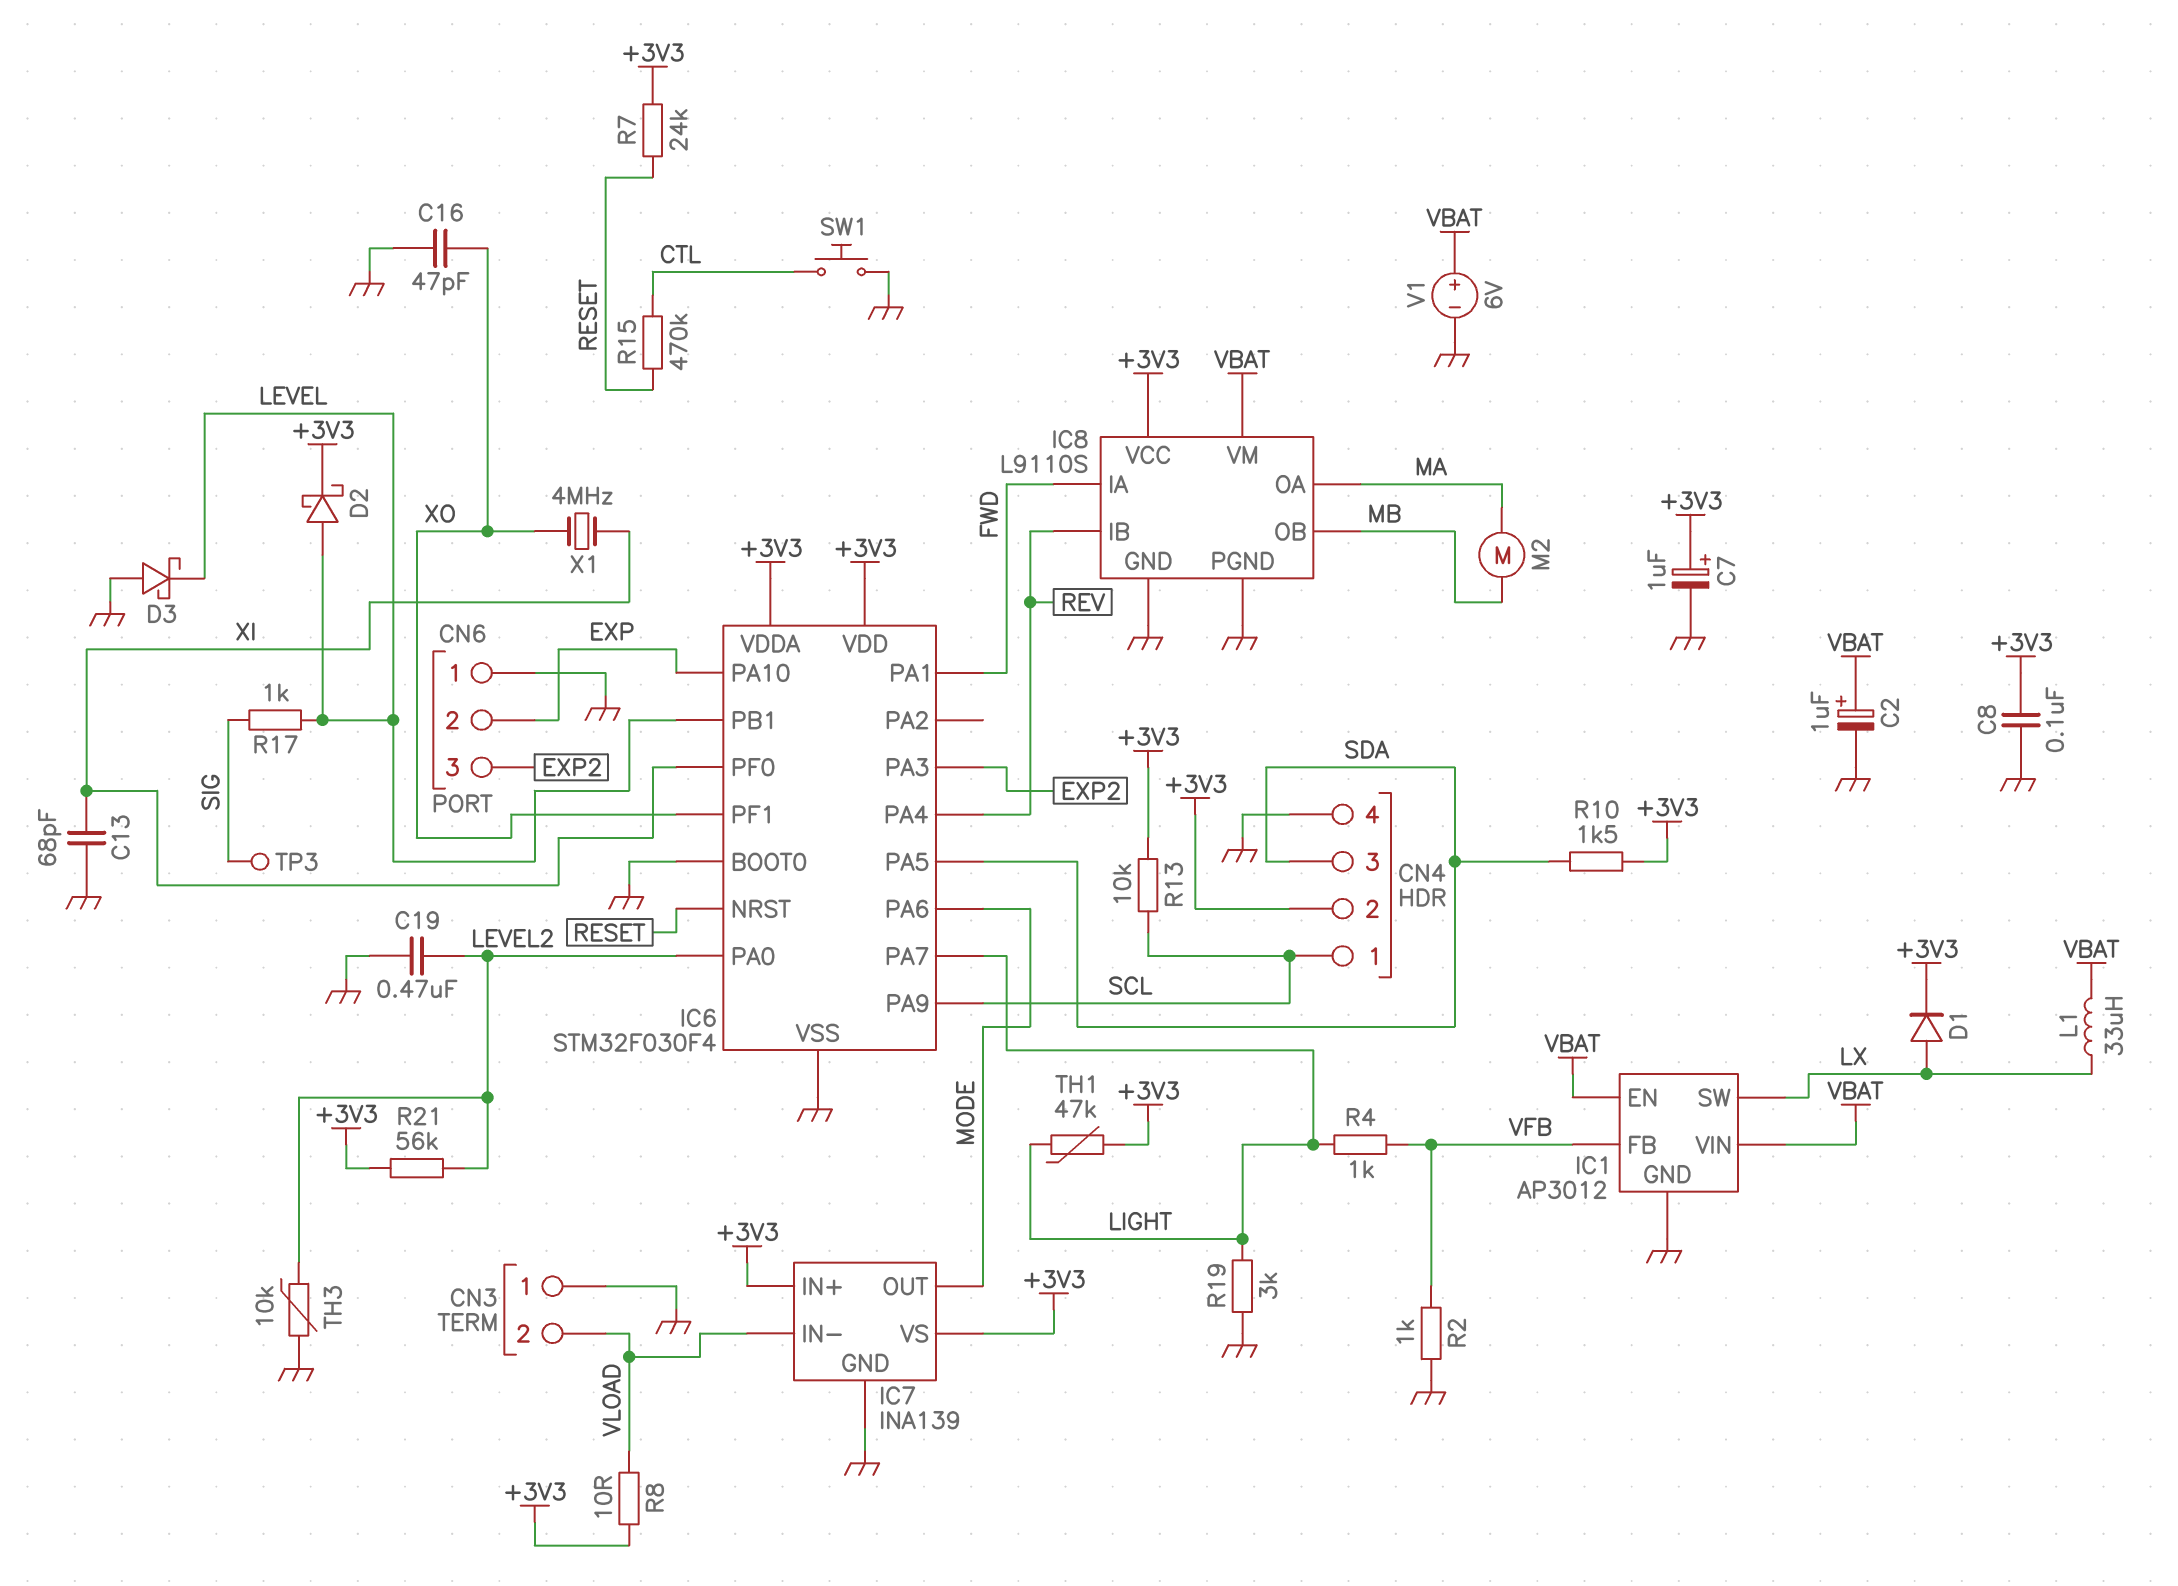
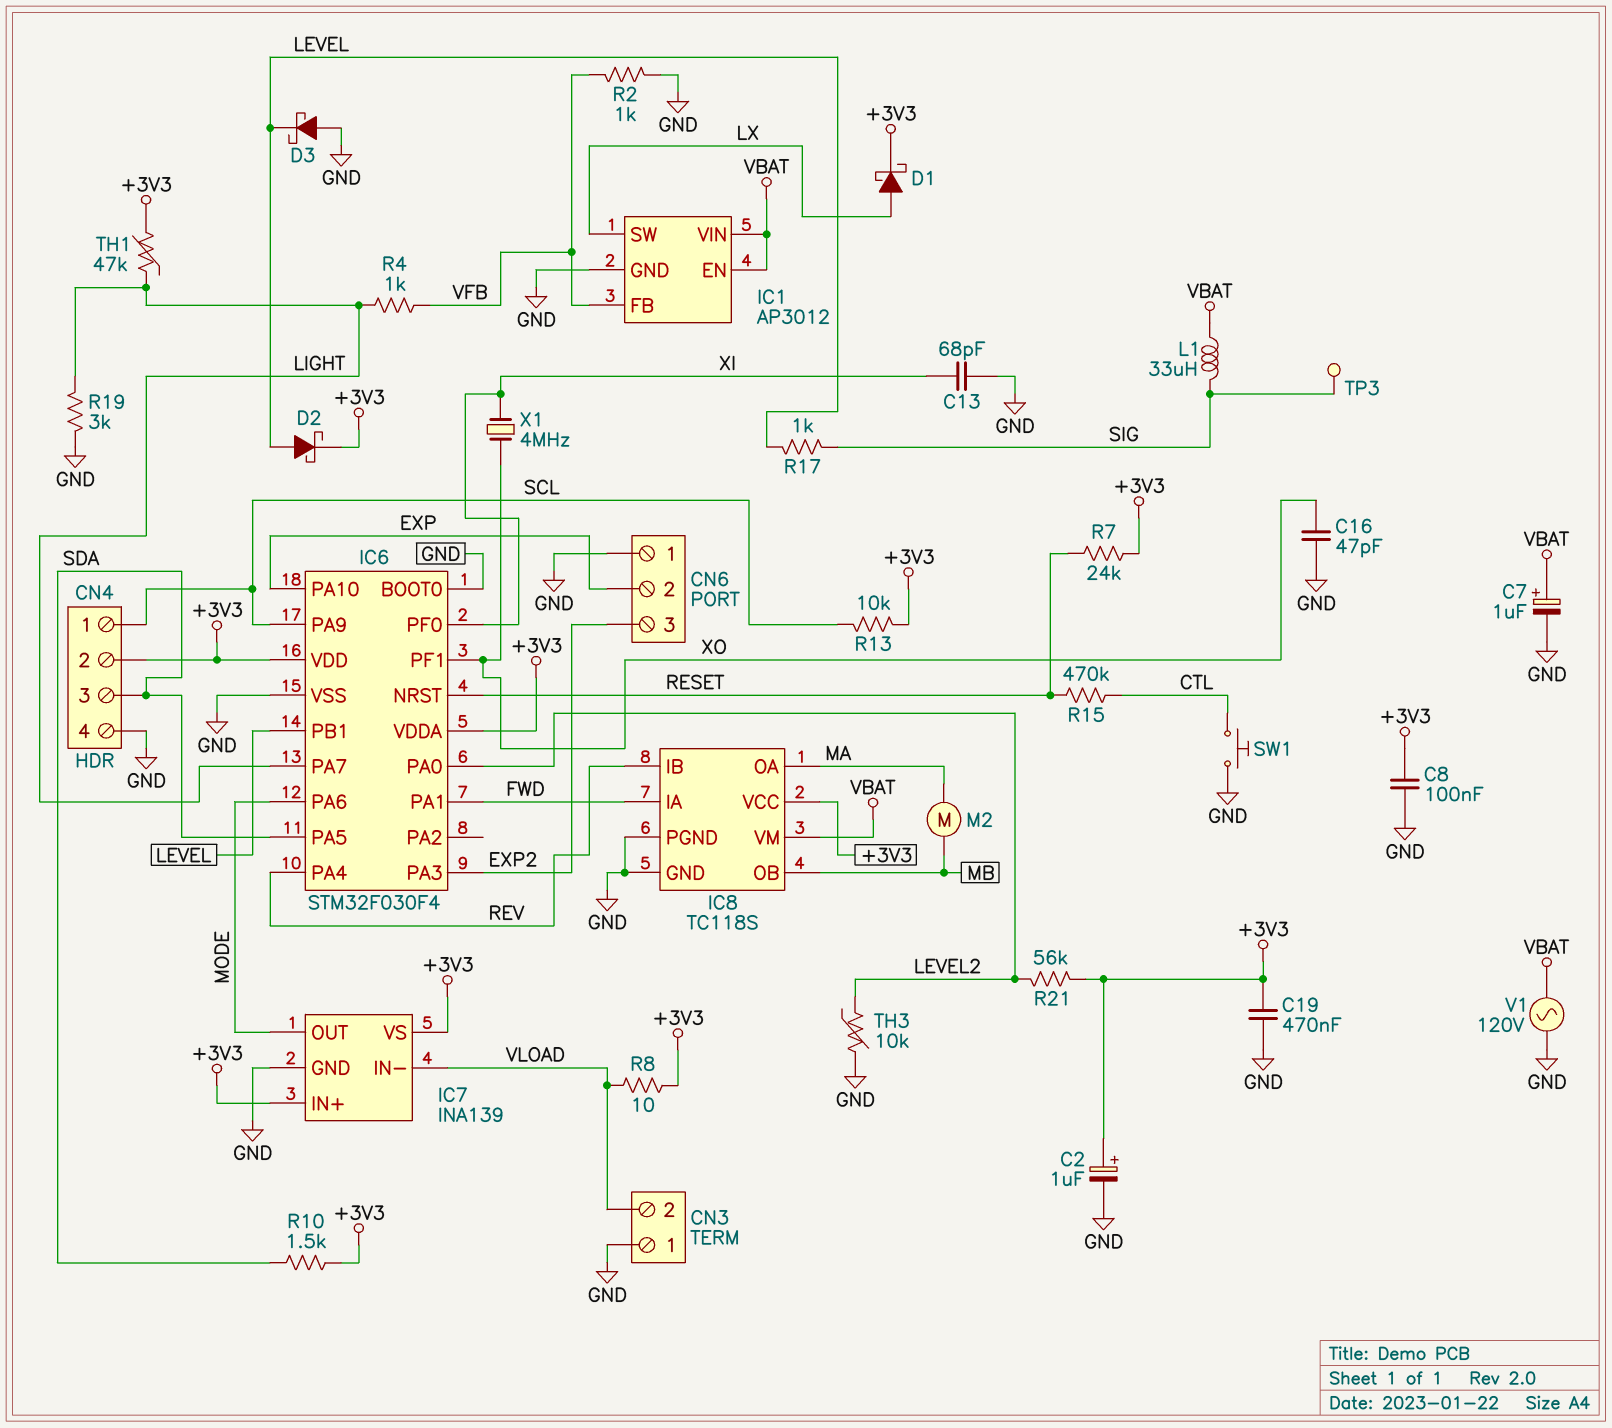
C2: 1uF (plus VBAT, minus GND) -> 1uF (plus +3V3, minus GND)
C7: 1uF (plus +3V3, minus GND) -> 1uF (plus VBAT, minus GND)
C19: 470nF (GND, LEVEL2) -> 470nF (+3V3, GND)
D1: diode (A LX, K +3V3) -> schottky (A LX, K +3V3)
IC8: L9110S -> TC118S
L1: 33uH (LX, VBAT) -> 33uH (SIG, VBAT)
V1: 6V (plus VBAT, minus GND) -> AC 120V (GND, VBAT)

